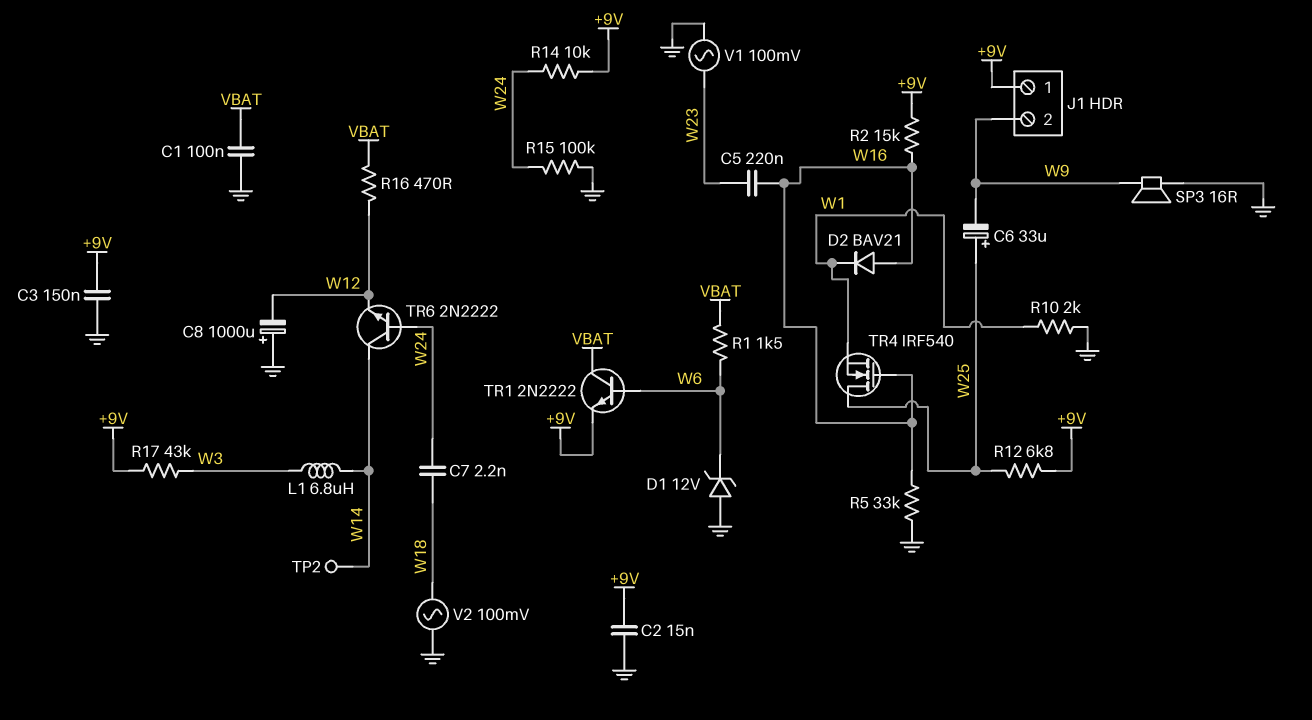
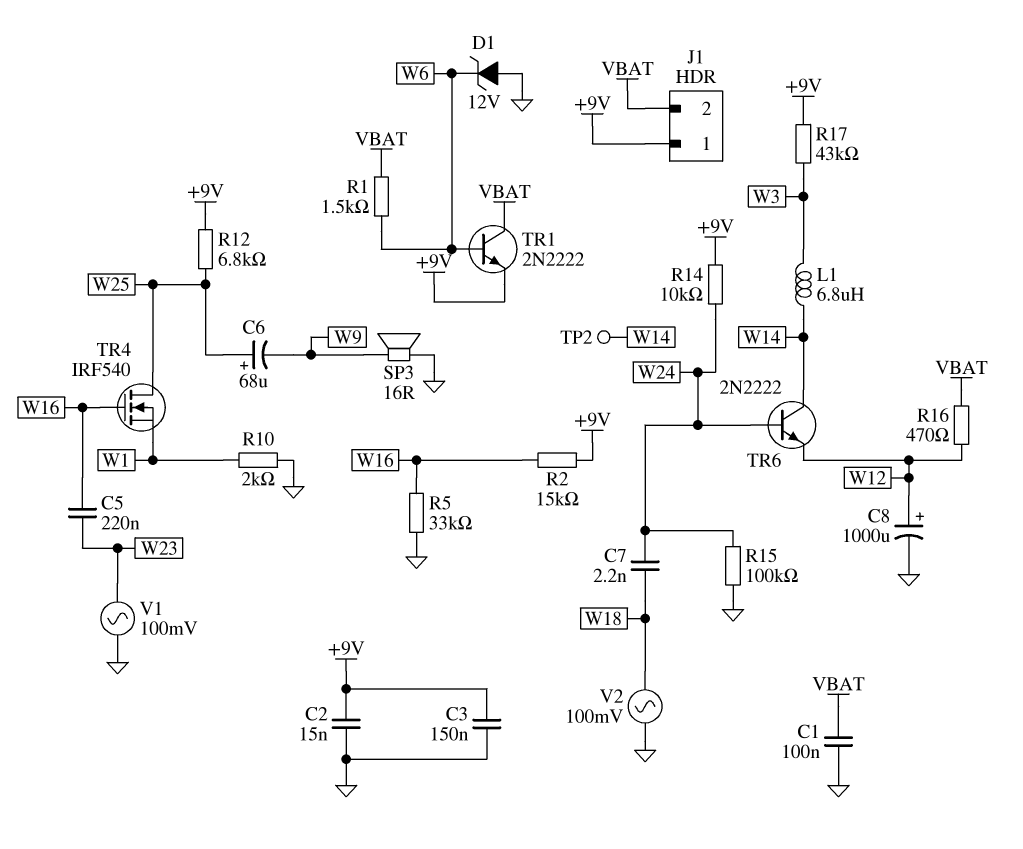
C6: 33uF (plus W25, minus W9) -> 68uF (plus W25, minus W9)
C8: 1000uF (plus GND, minus W12) -> 1000uF (plus W12, minus GND)
D2: diode BAV21 (A W16, K W1) -> none
J1 pin 2: W9 -> VBAT

